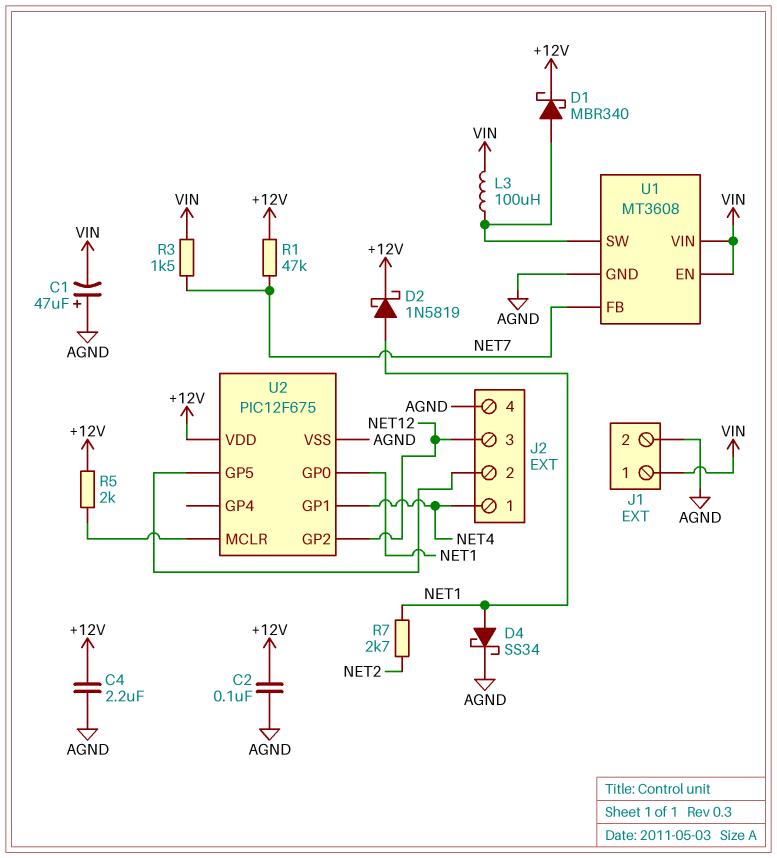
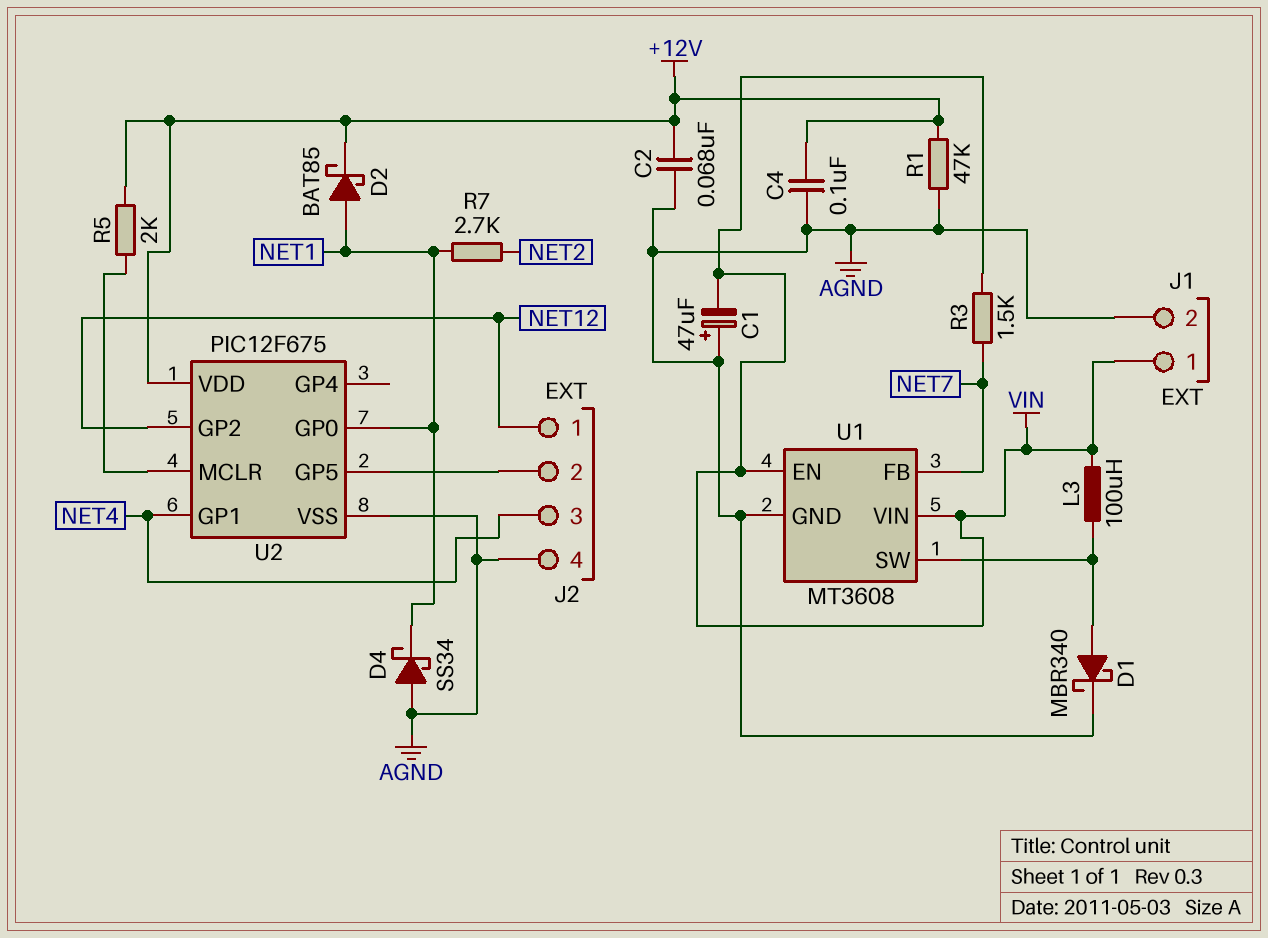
C2: 100nF (+12V, AGND) -> 68nF (+12V, AGND)
C4: 2.2uF (+12V, AGND) -> 100nF (+12V, AGND)
D1: schottky MBR340 (A U1/SW, K +12V) -> schottky MBR340 (A U1/SW, K AGND)
D2: schottky 1N5819 (A NET1, K +12V) -> schottky BAT85 (A NET1, K +12V)
D4: schottky SS34 (A NET1, K AGND) -> schottky SS34 (A AGND, K NET1)
J2 pin 1: NET4 -> NET12
J2 pin 3: NET12 -> NET4
R1: 47k (+12V, NET7) -> 47k (+12V, AGND)

